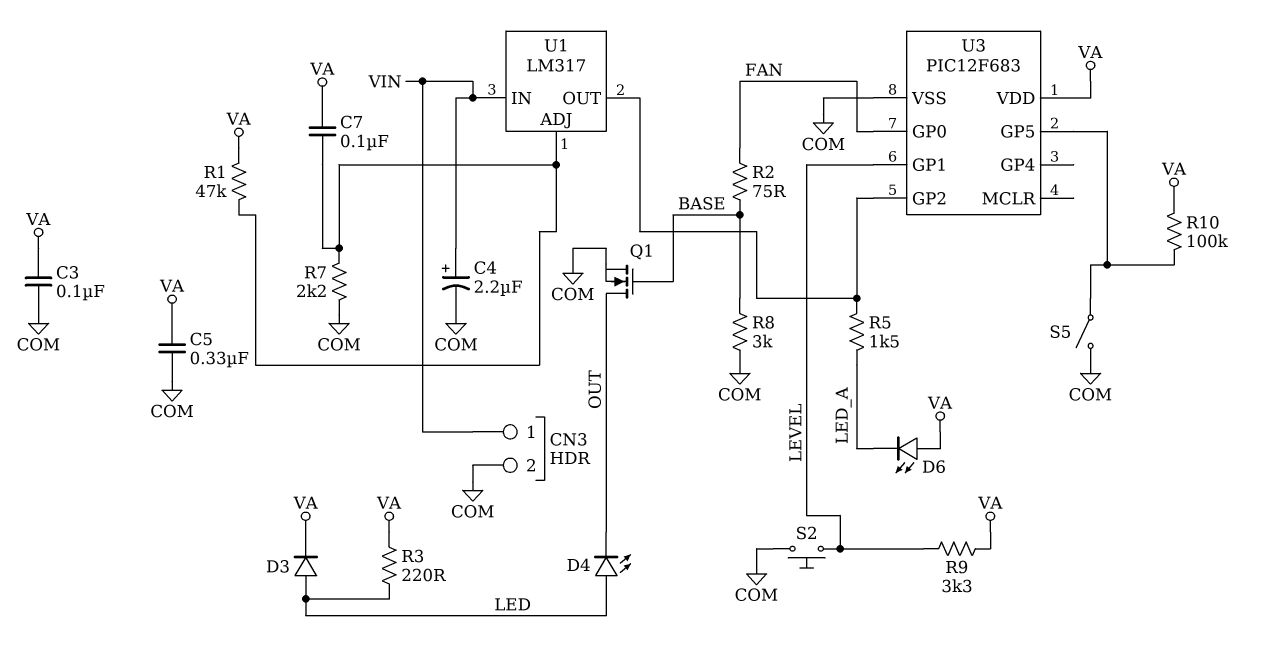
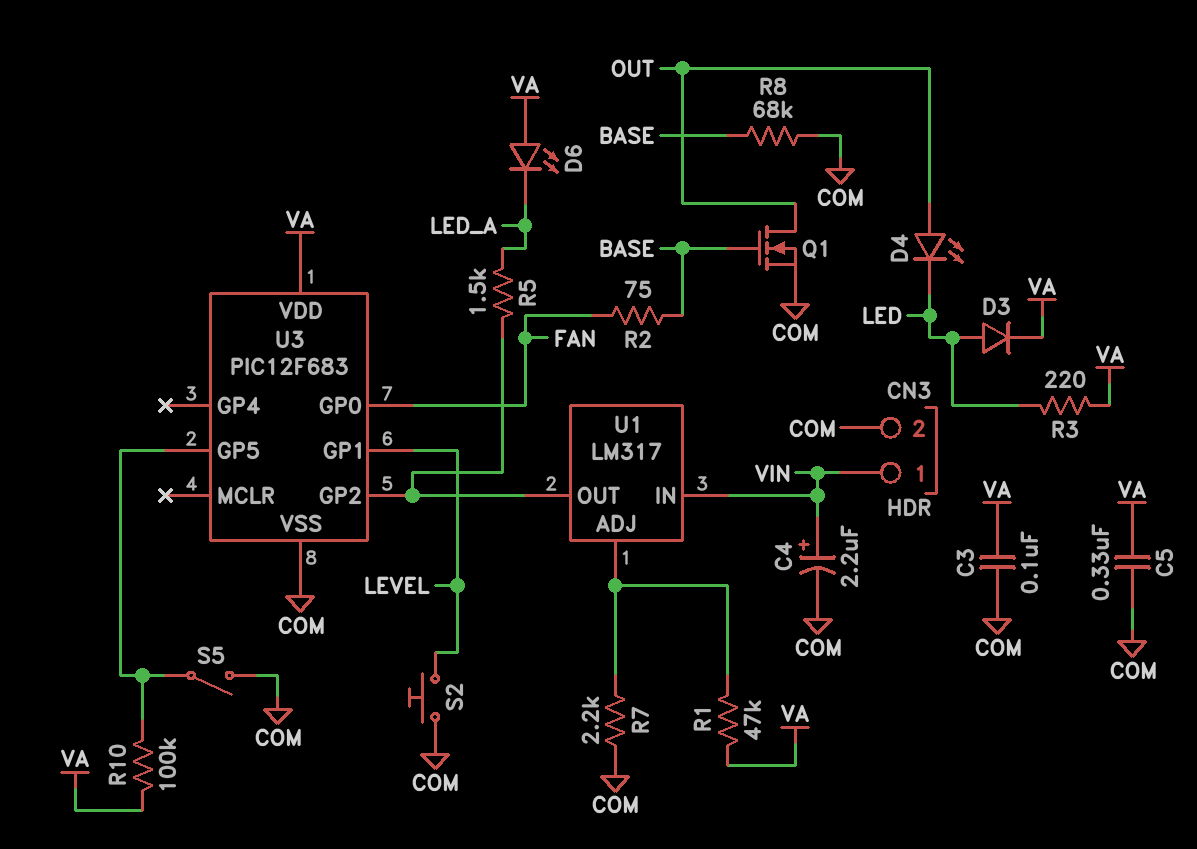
C7: 100nF (U1/ADJ, VA) -> none
D4: LED (A LED, K OUT) -> LED (A OUT, K LED)
R8: 3k (BASE, COM) -> 68k (BASE, COM)
R9: 3.3k (LEVEL, VA) -> none

